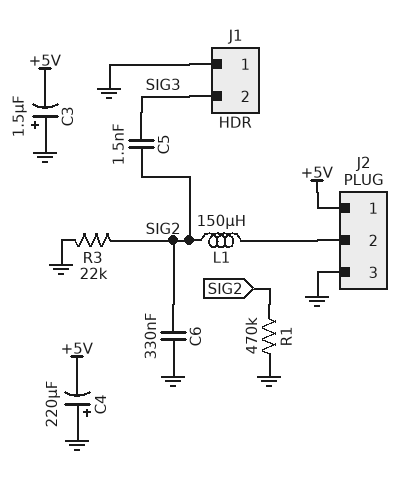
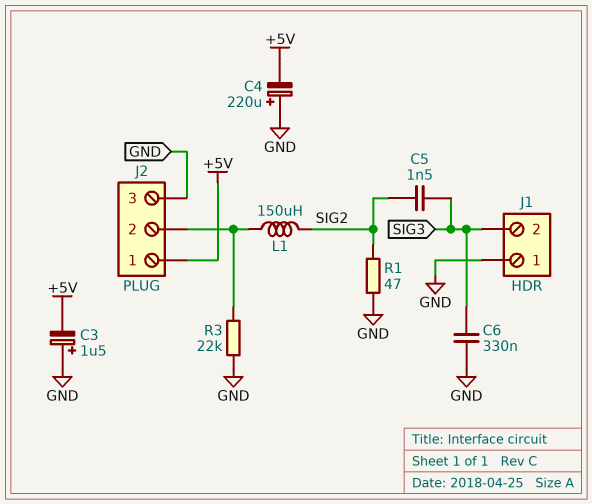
C6: 330nF (GND, SIG2) -> 330nF (GND, SIG3)
R1: 470k (GND, SIG2) -> 47 (GND, SIG2)
R3: 22k (GND, SIG2) -> 22k (GND, J2/2)

